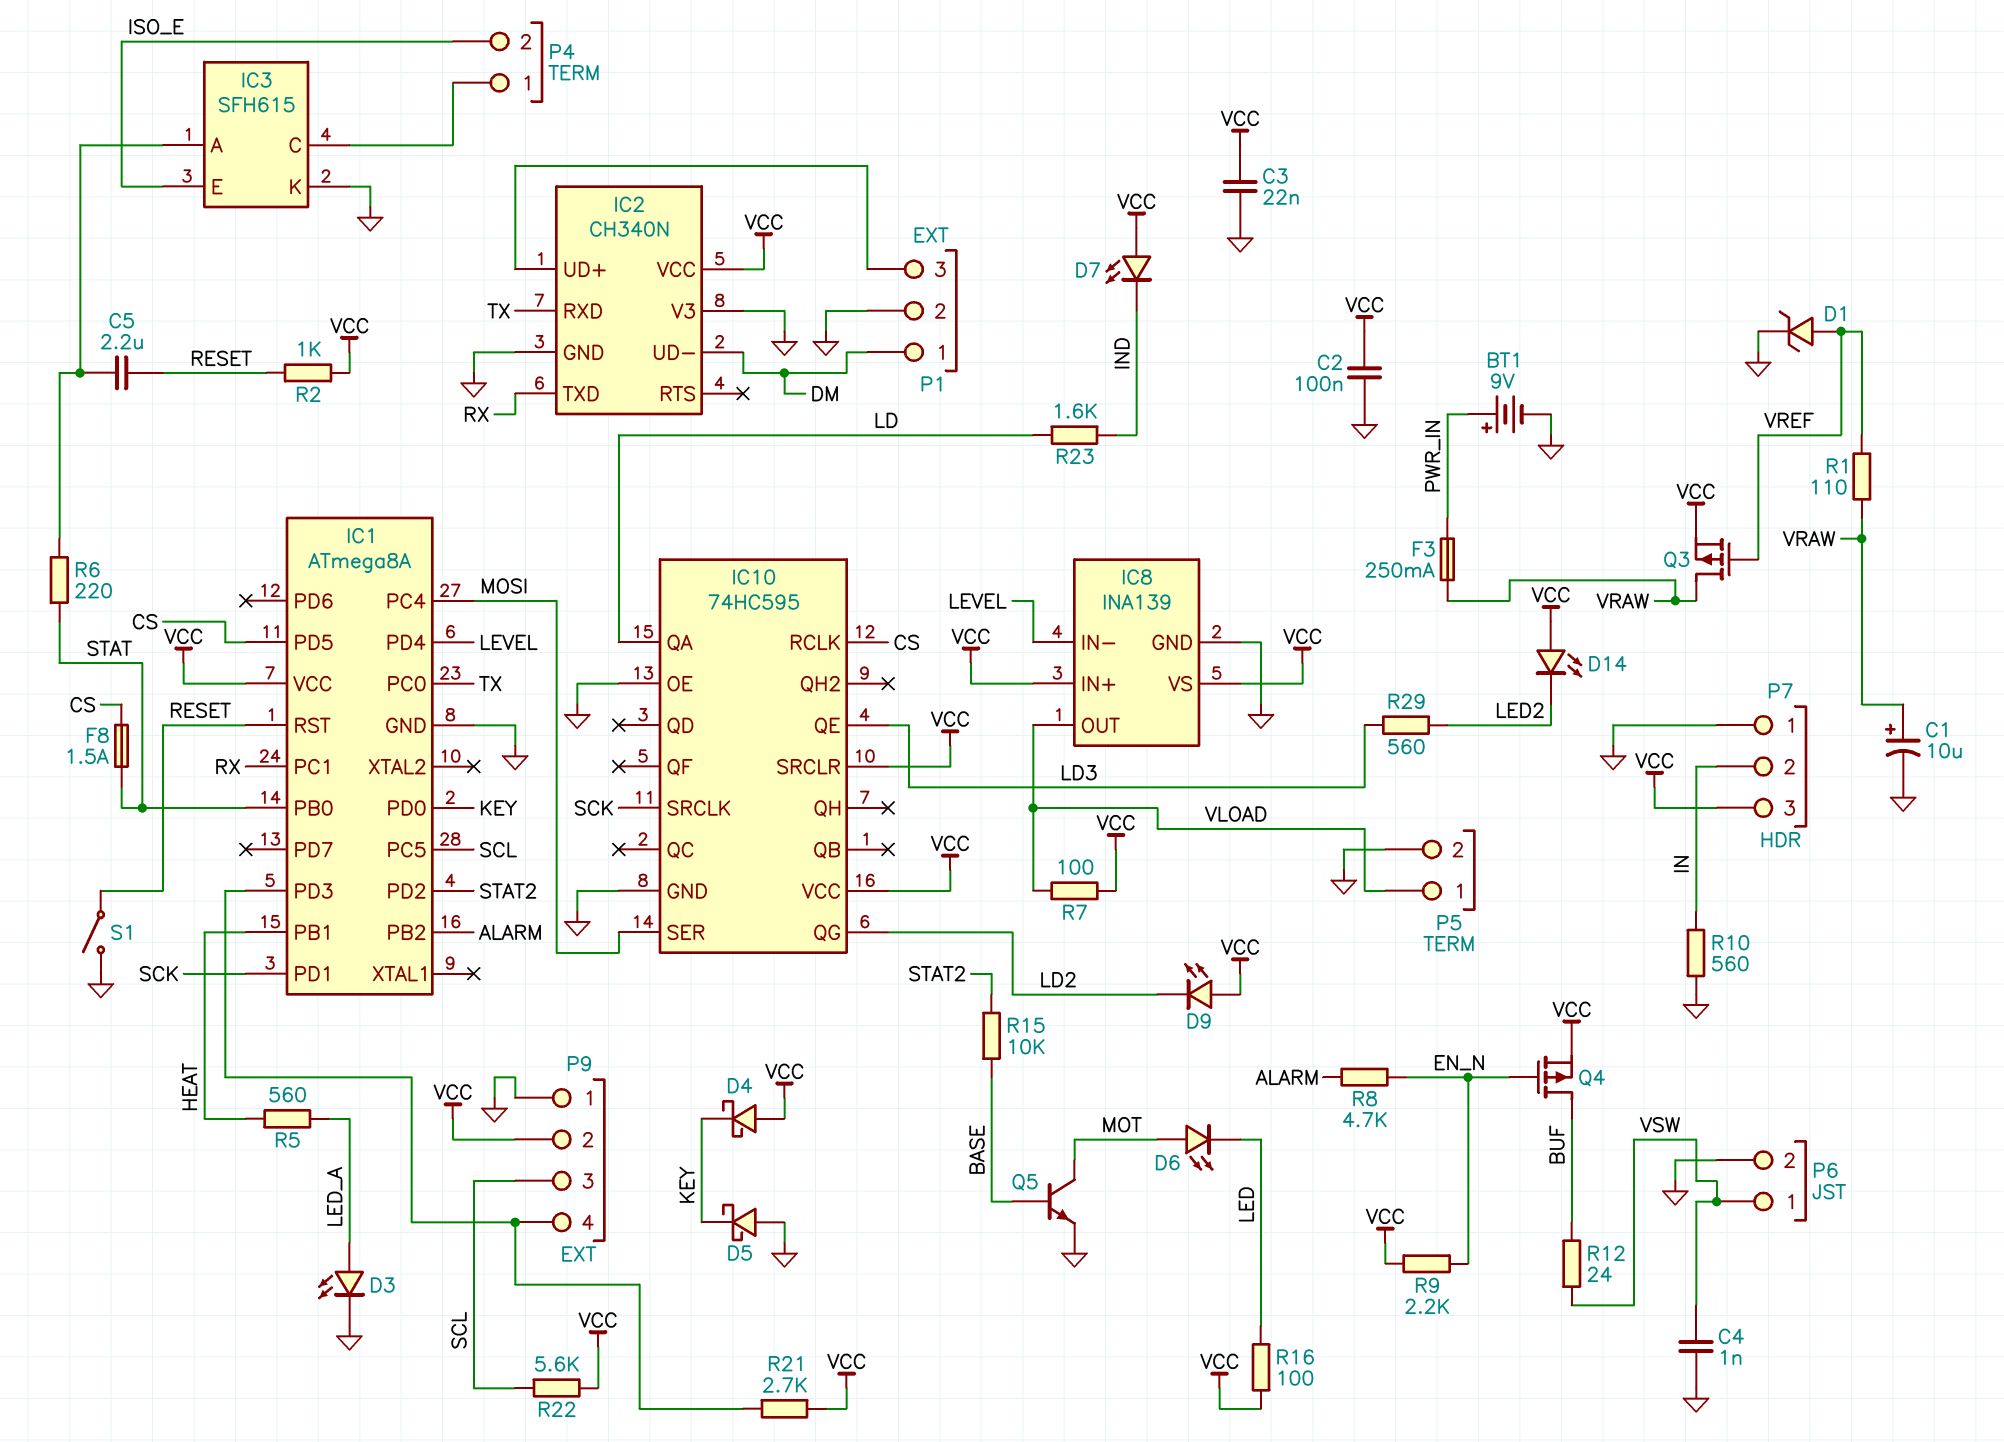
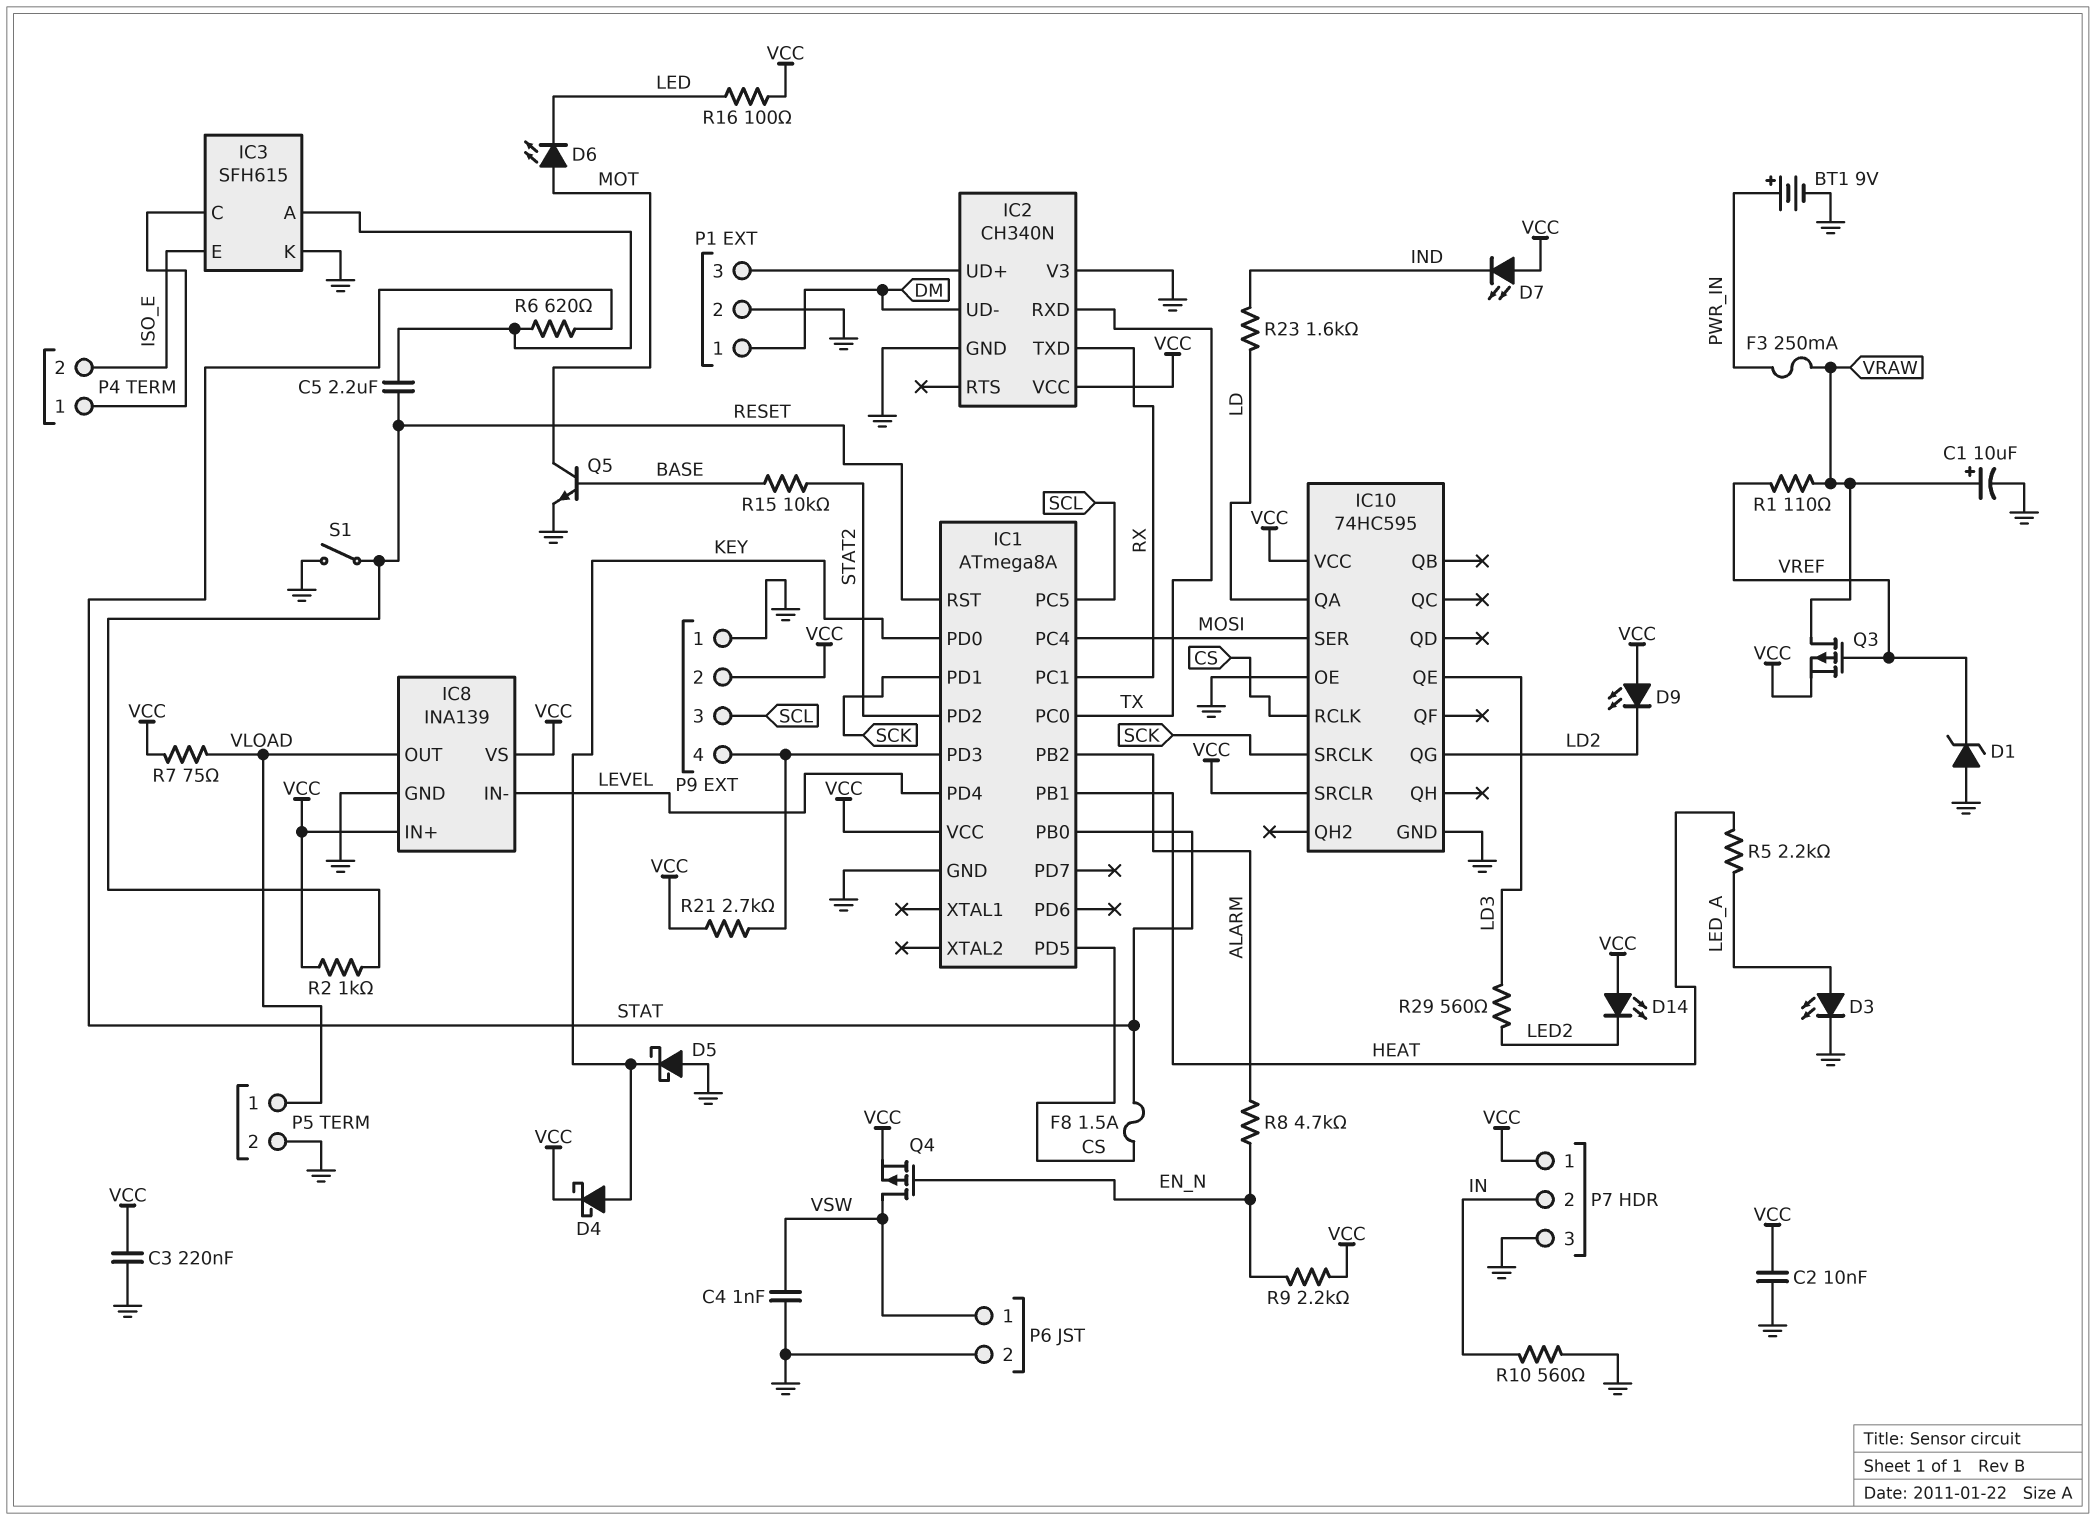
C2: 100nF (GND, VCC) -> 10nF (GND, VCC)
C3: 22nF (GND, VCC) -> 220nF (GND, VCC)
D1: zener (A VREF, K GND) -> zener (A GND, K VREF)
D4: schottky (A VCC, K KEY) -> schottky (A KEY, K VCC)
P7 pin 1: GND -> VCC
P7 pin 3: VCC -> GND
Q4: PMOS (G EN_N, D BUF, S VCC) -> PMOS (G EN_N, D VSW, S VCC)
R5: 560 (HEAT, LED_A) -> 2.2k (HEAT, LED_A)
R6: 220 (IC3/A, STAT) -> 620 (IC3/A, STAT)
R7: 100 (VCC, VLOAD) -> 75 (VCC, VLOAD)
R12: 24 (BUF, VSW) -> none
R22: 5.6k (SCL, VCC) -> none

